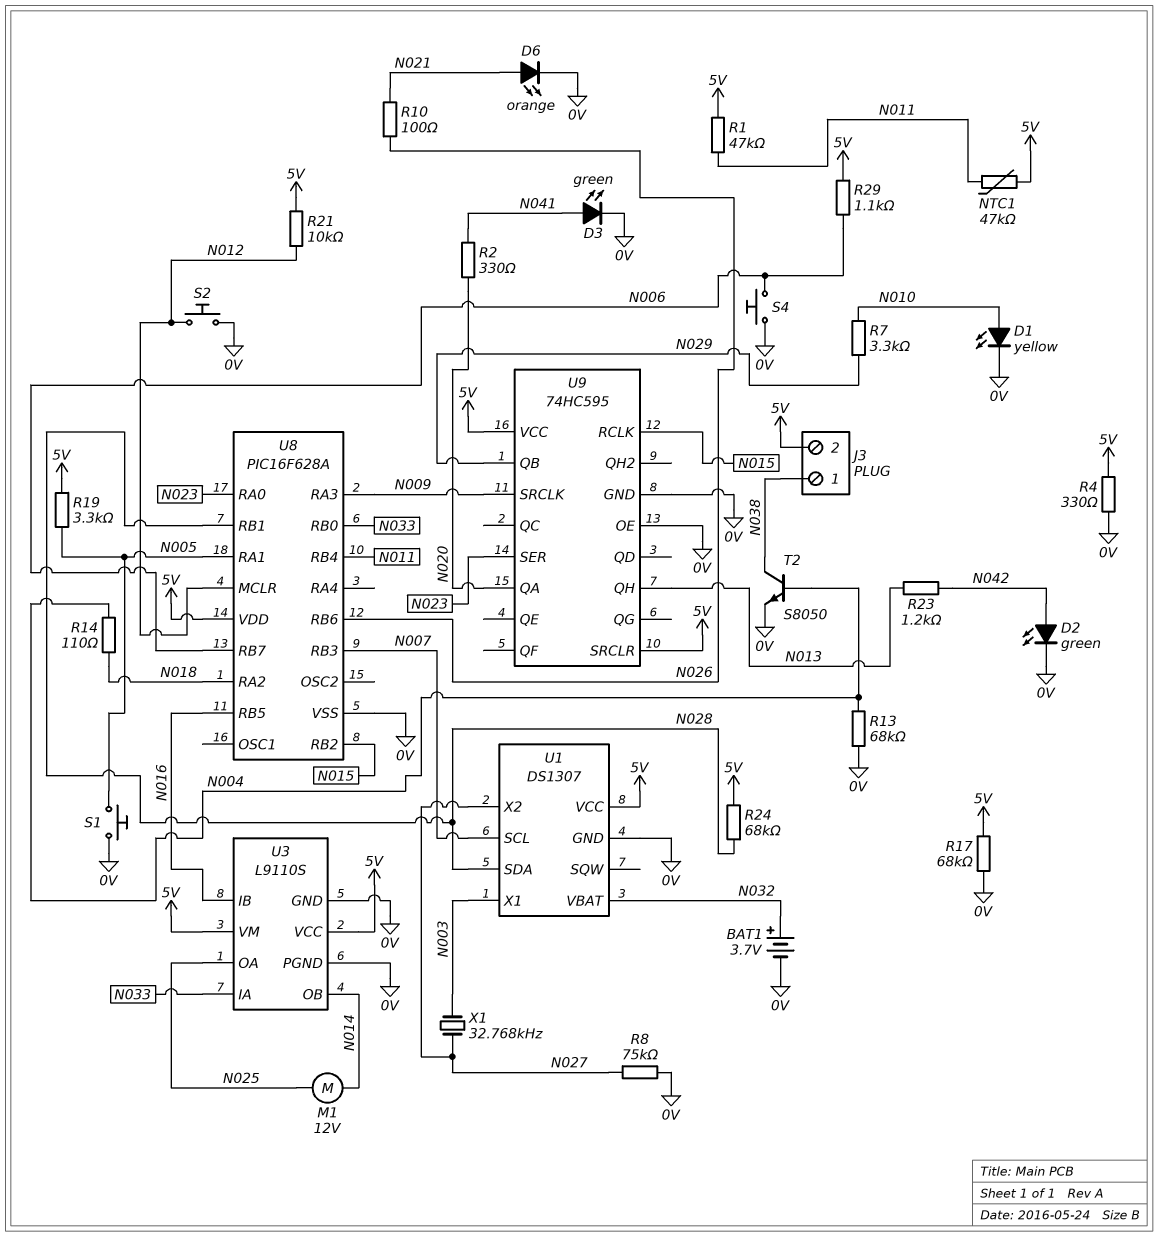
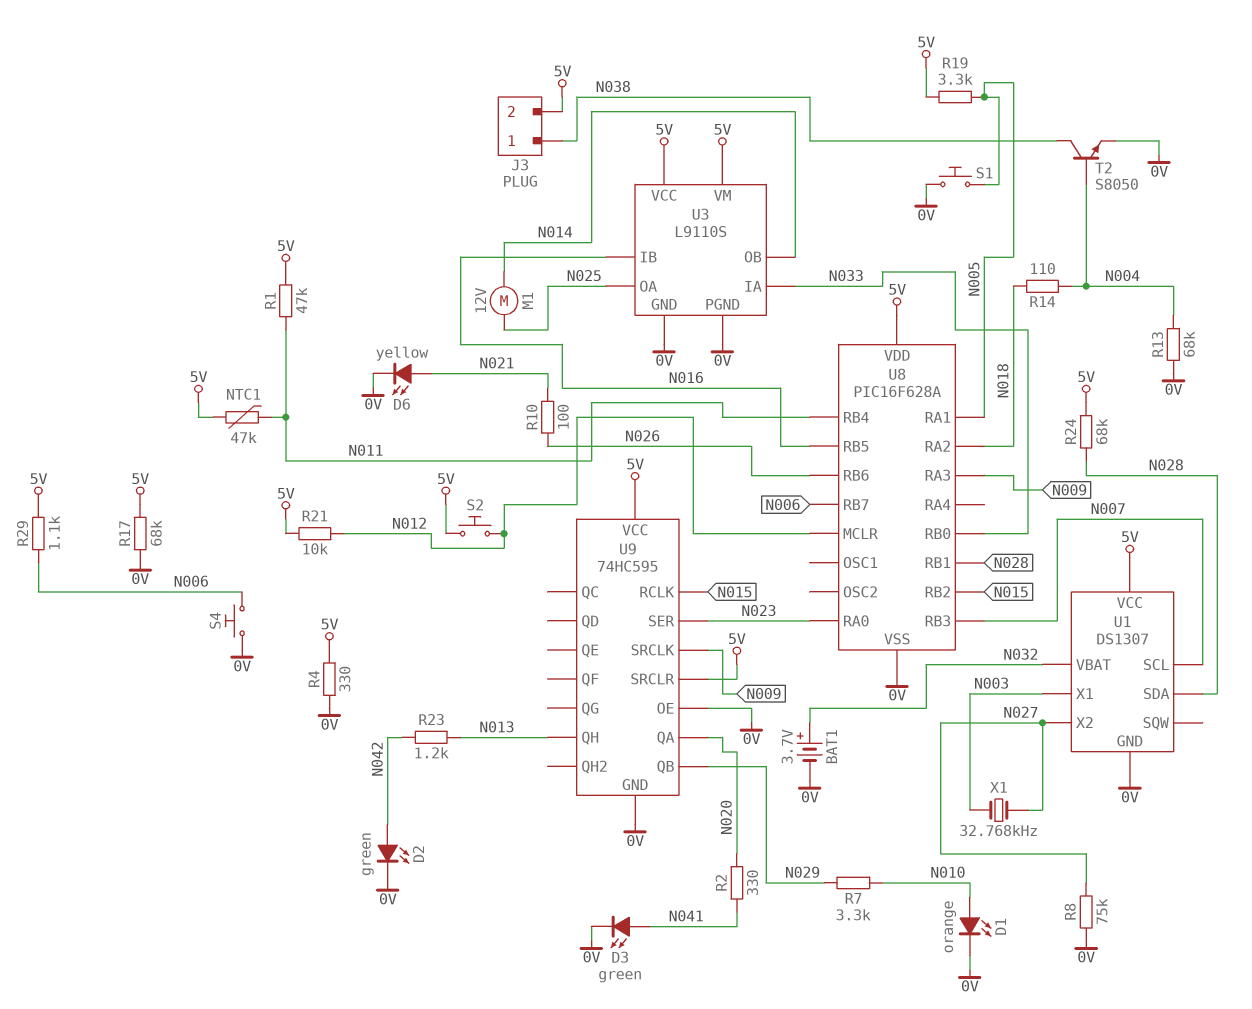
D1: LED yellow (A N010, K 0V) -> LED orange (A N010, K 0V)
D6: LED orange (A N021, K 0V) -> LED yellow (A N021, K 0V)
S2: button (0V, N012) -> button (5V, N012)

